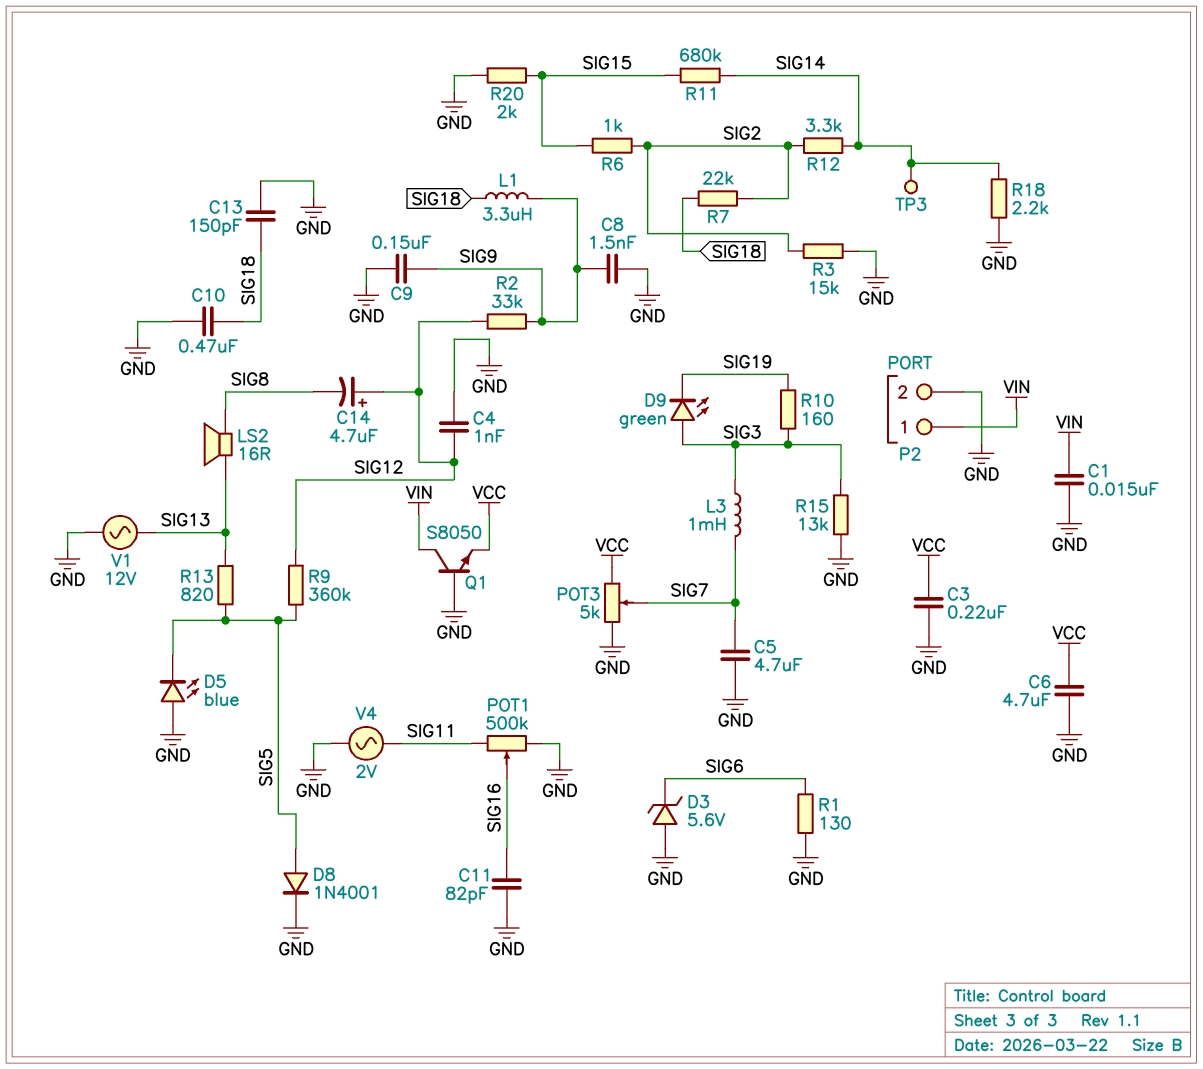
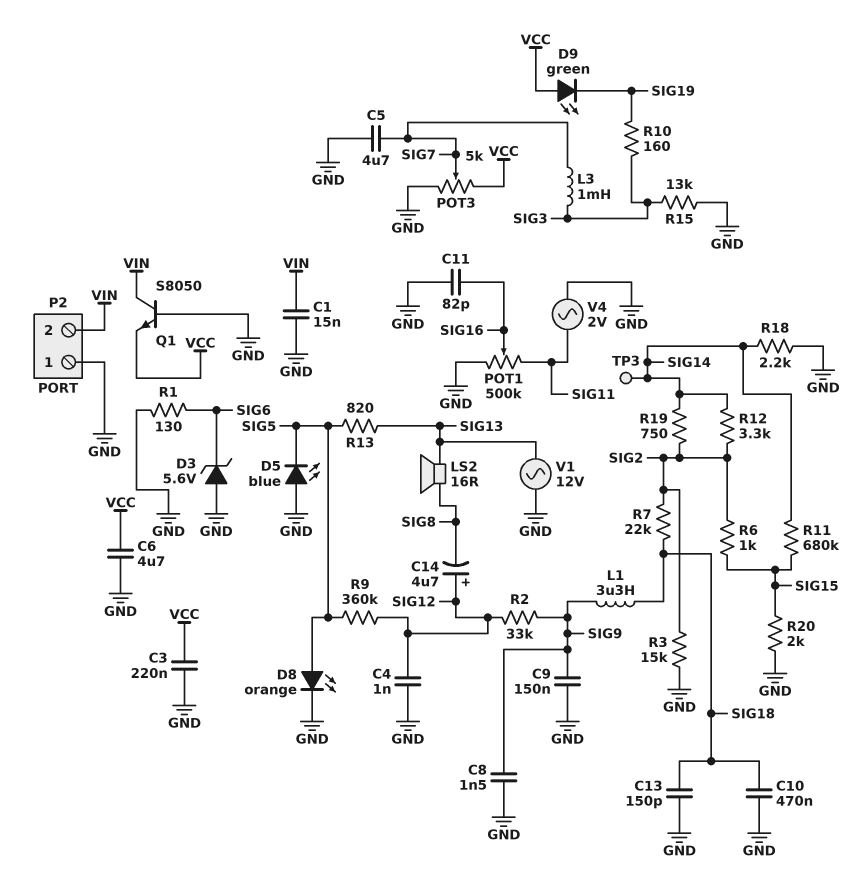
D8: diode 1N4001 (A SIG5, K GND) -> LED orange (A SIG5, K GND)
D9: LED green (A SIG3, K SIG19) -> LED green (A VCC, K SIG19)
P2 pin 1: VIN -> GND
P2 pin 2: GND -> VIN
R19: none -> 750 (SIG2, SIG14)

